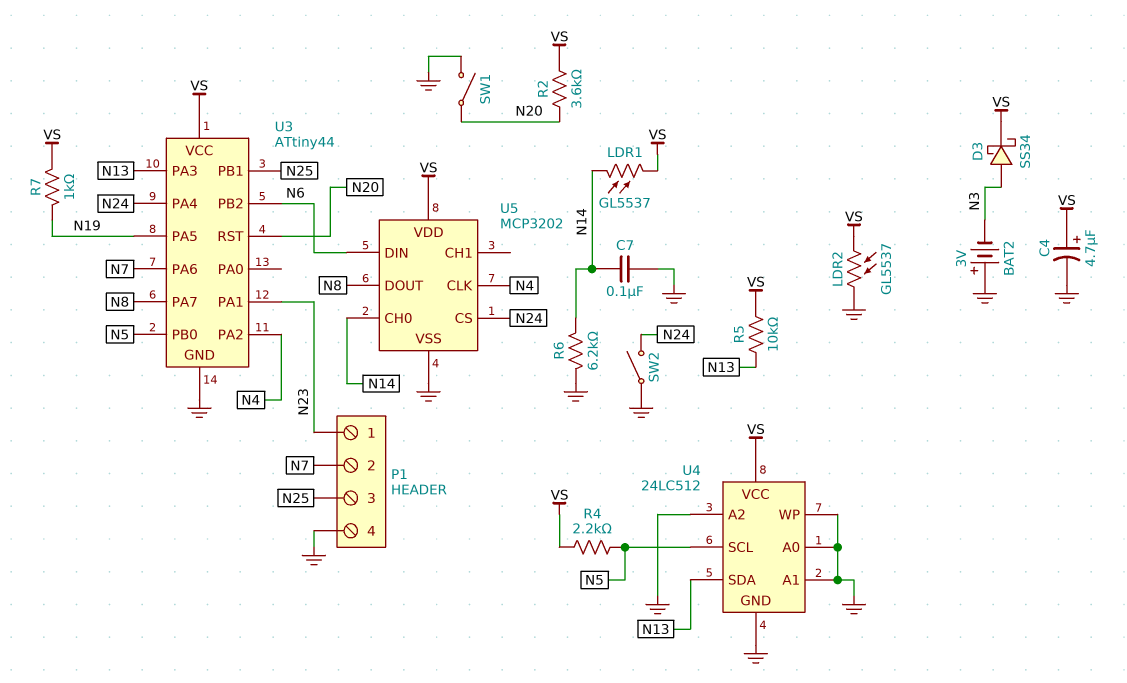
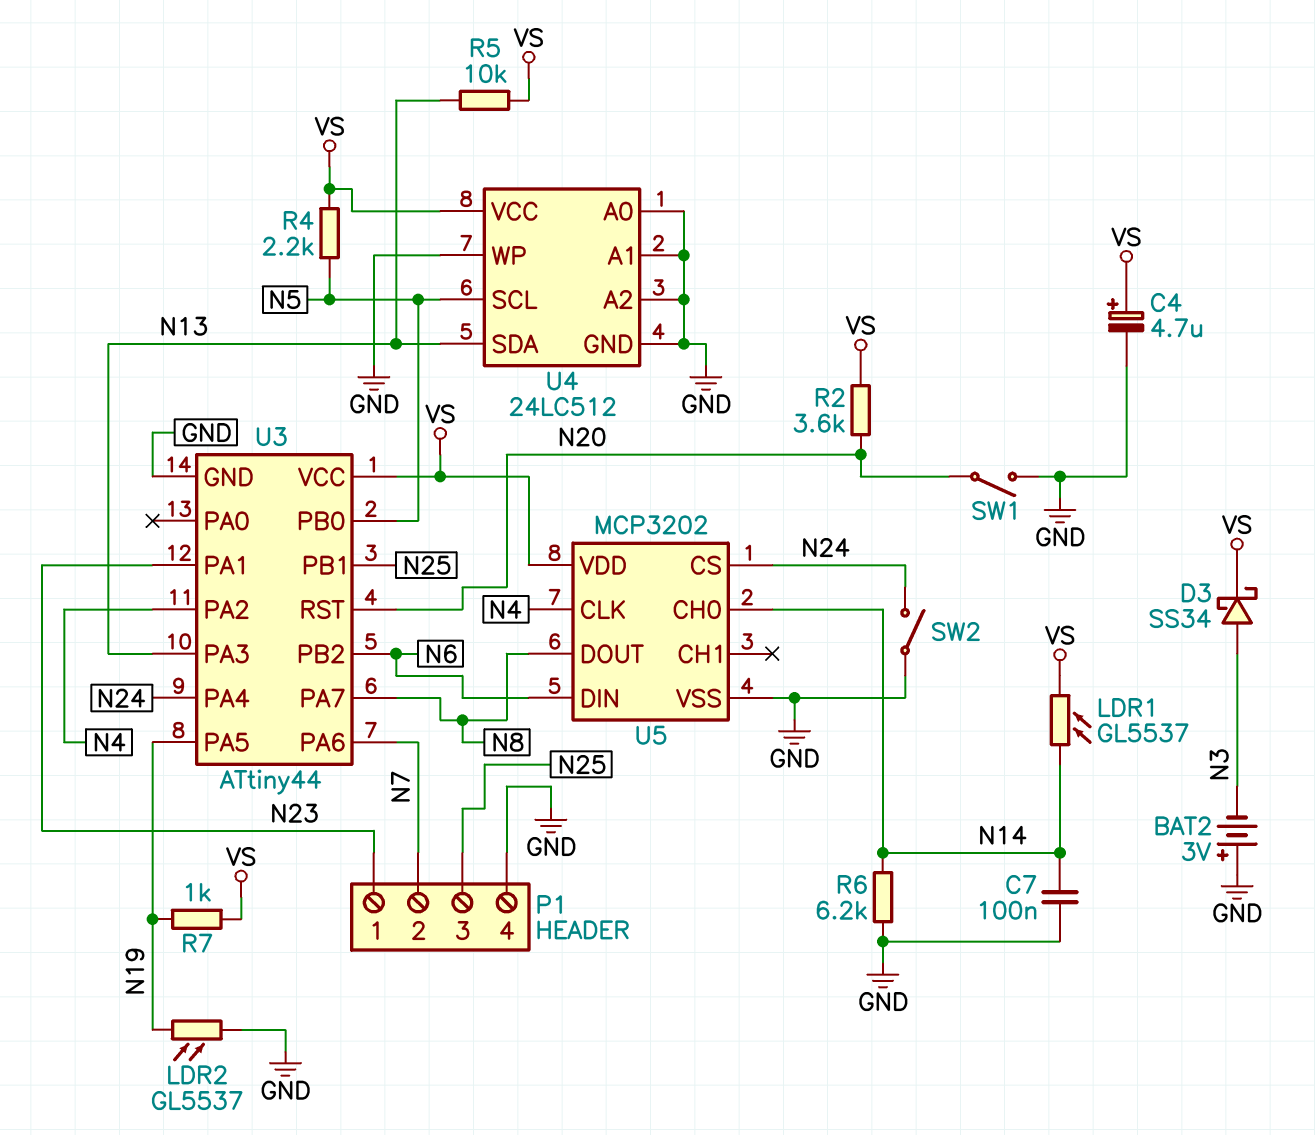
LDR2: GL5537 (GND, VS) -> GL5537 (GND, N19)

